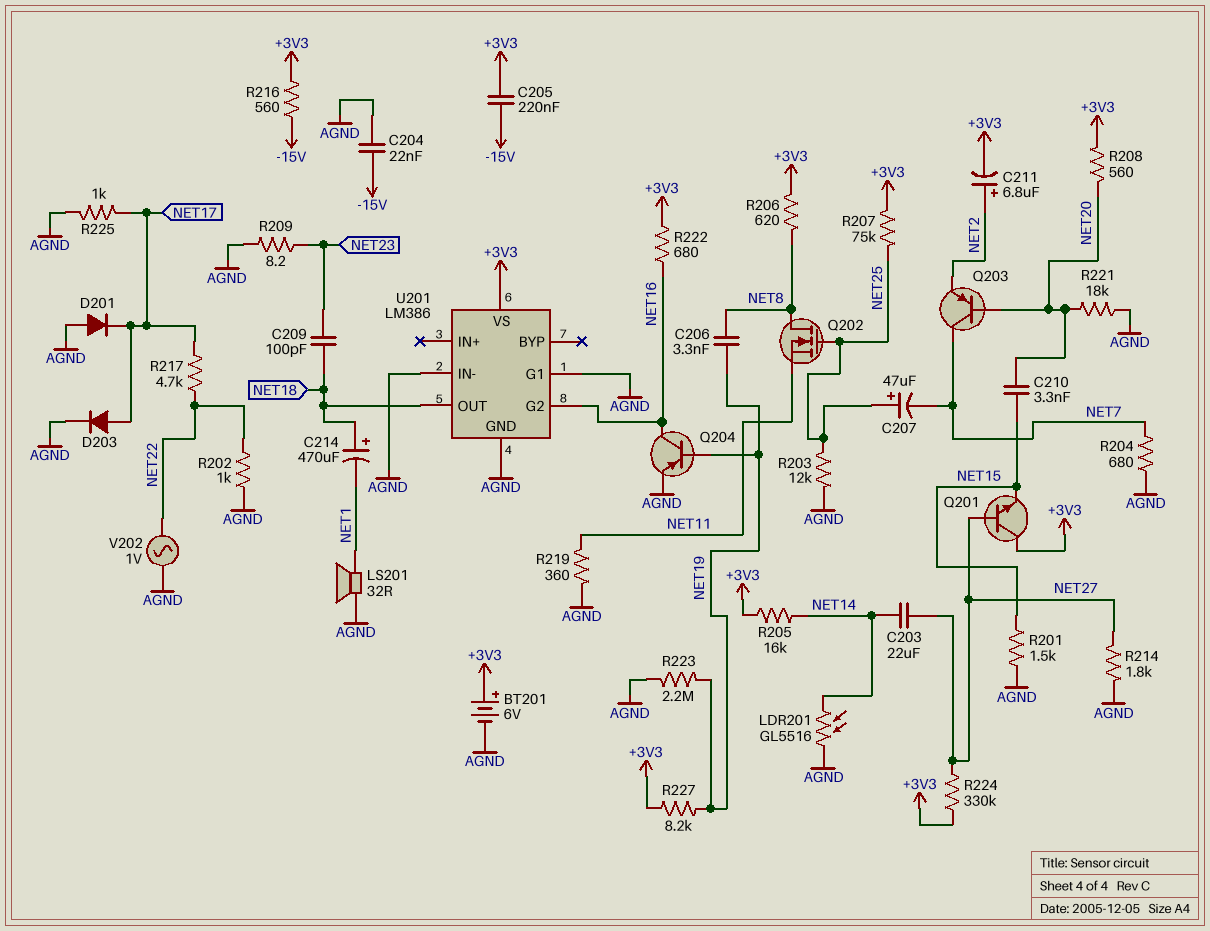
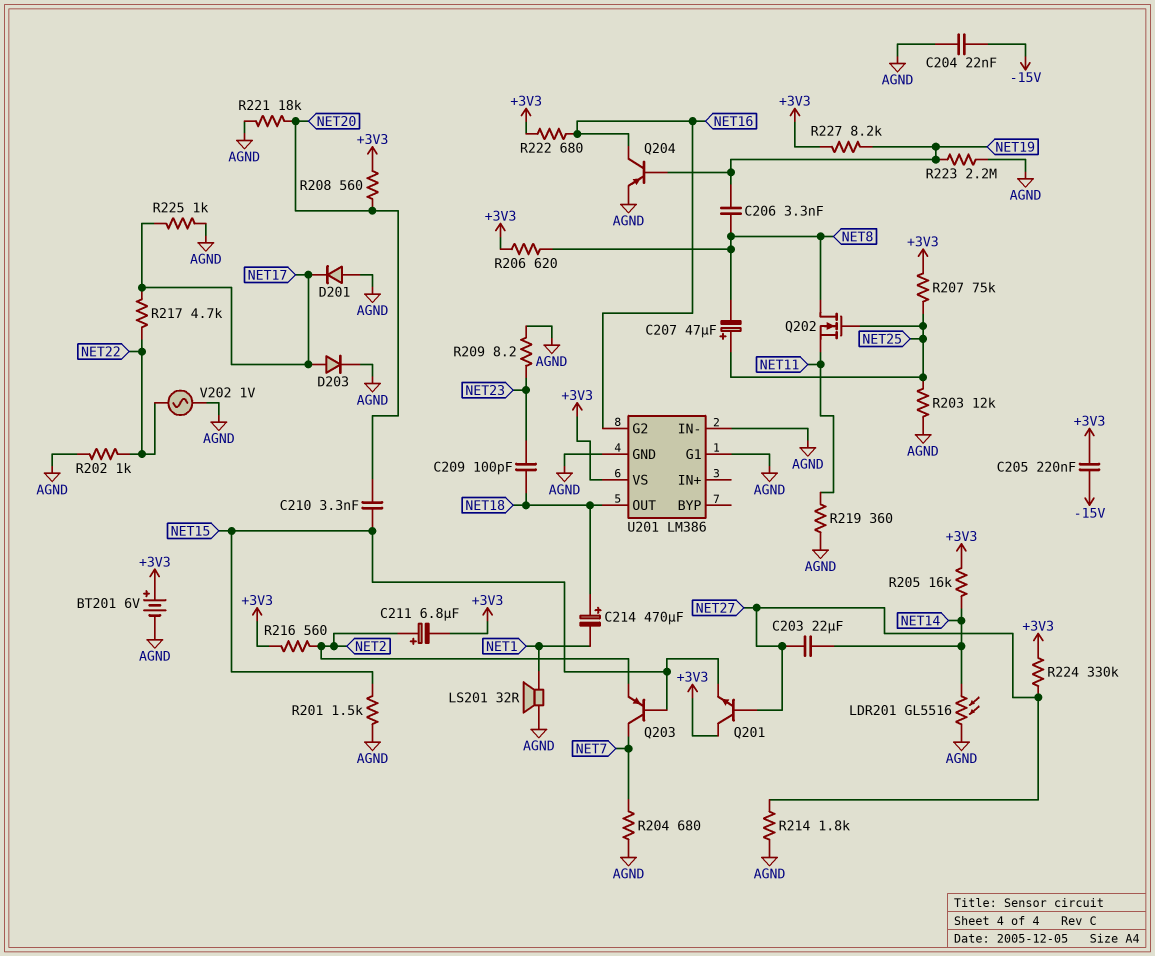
C207: 47uF (plus NET25, minus NET7) -> 47uF (plus NET25, minus NET8)
Q203: PNP (B NET20, C NET7, E NET2) -> PNP (B NET15, C NET7, E NET2)
R216: 560 (+3V3, -15V) -> 560 (+3V3, NET2)

